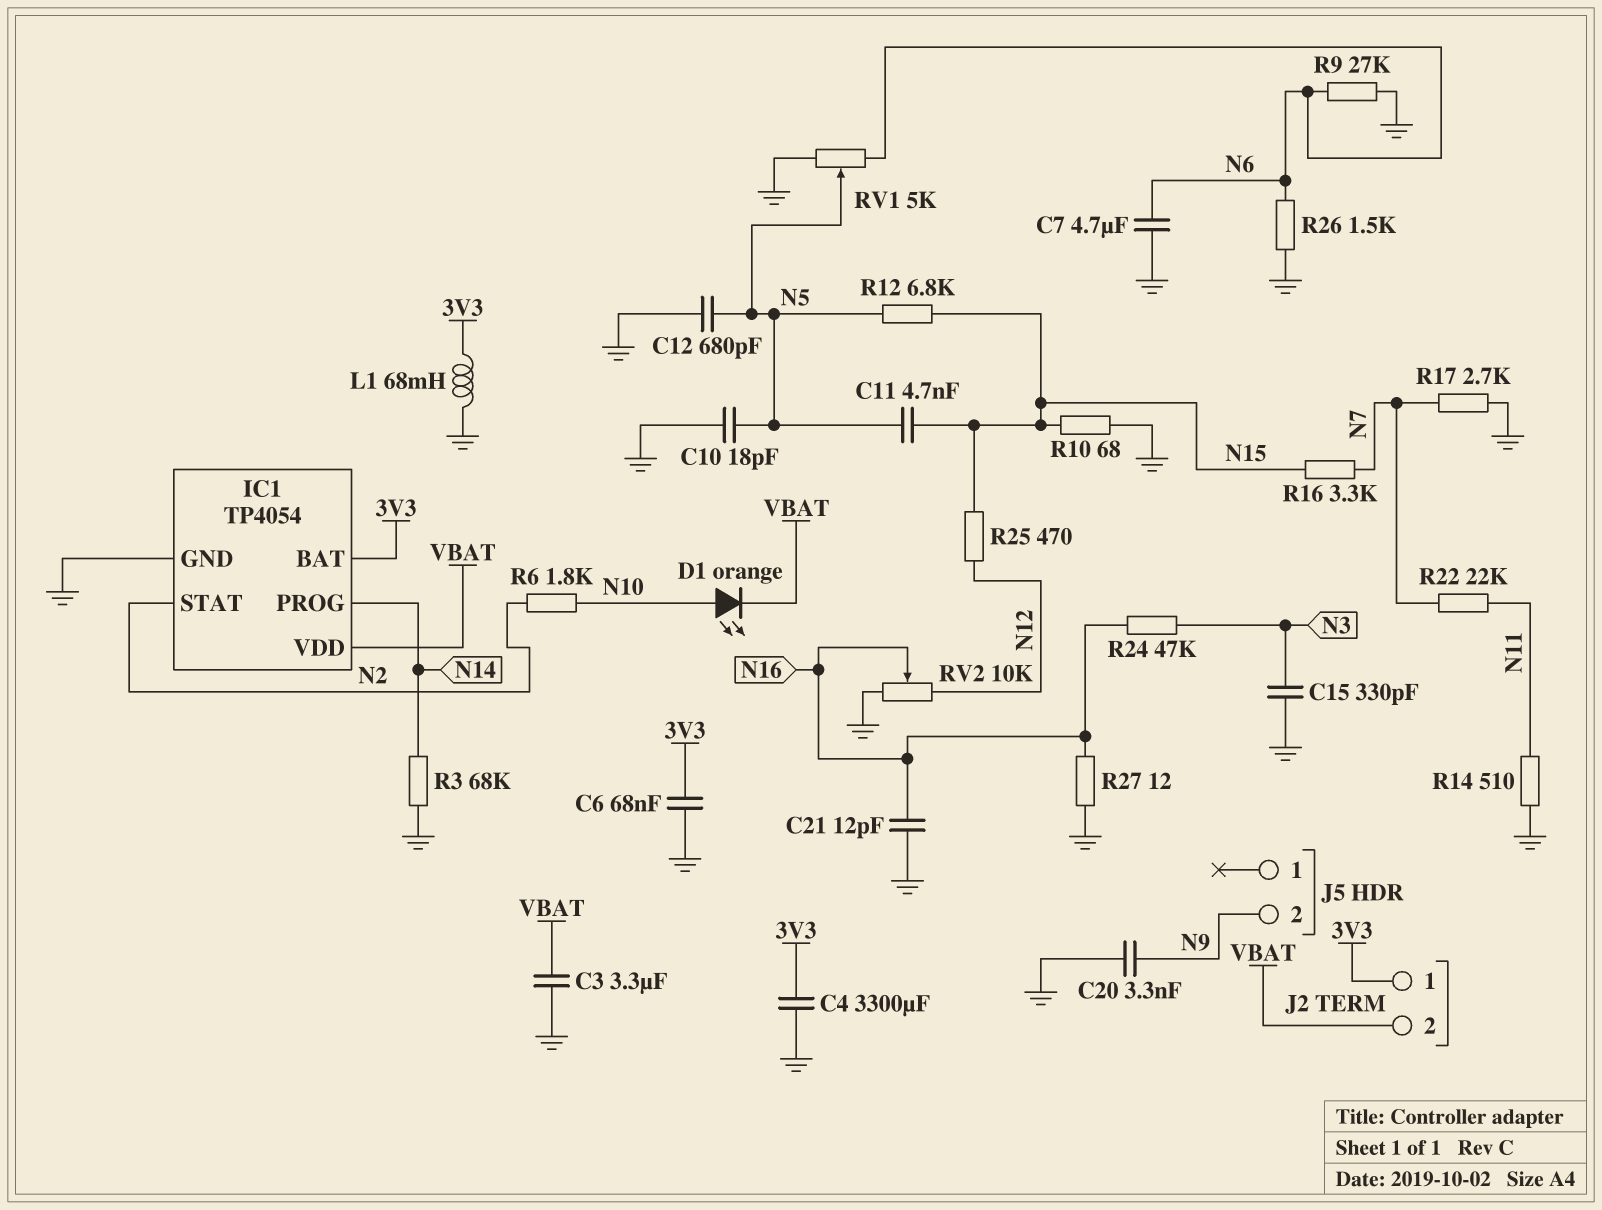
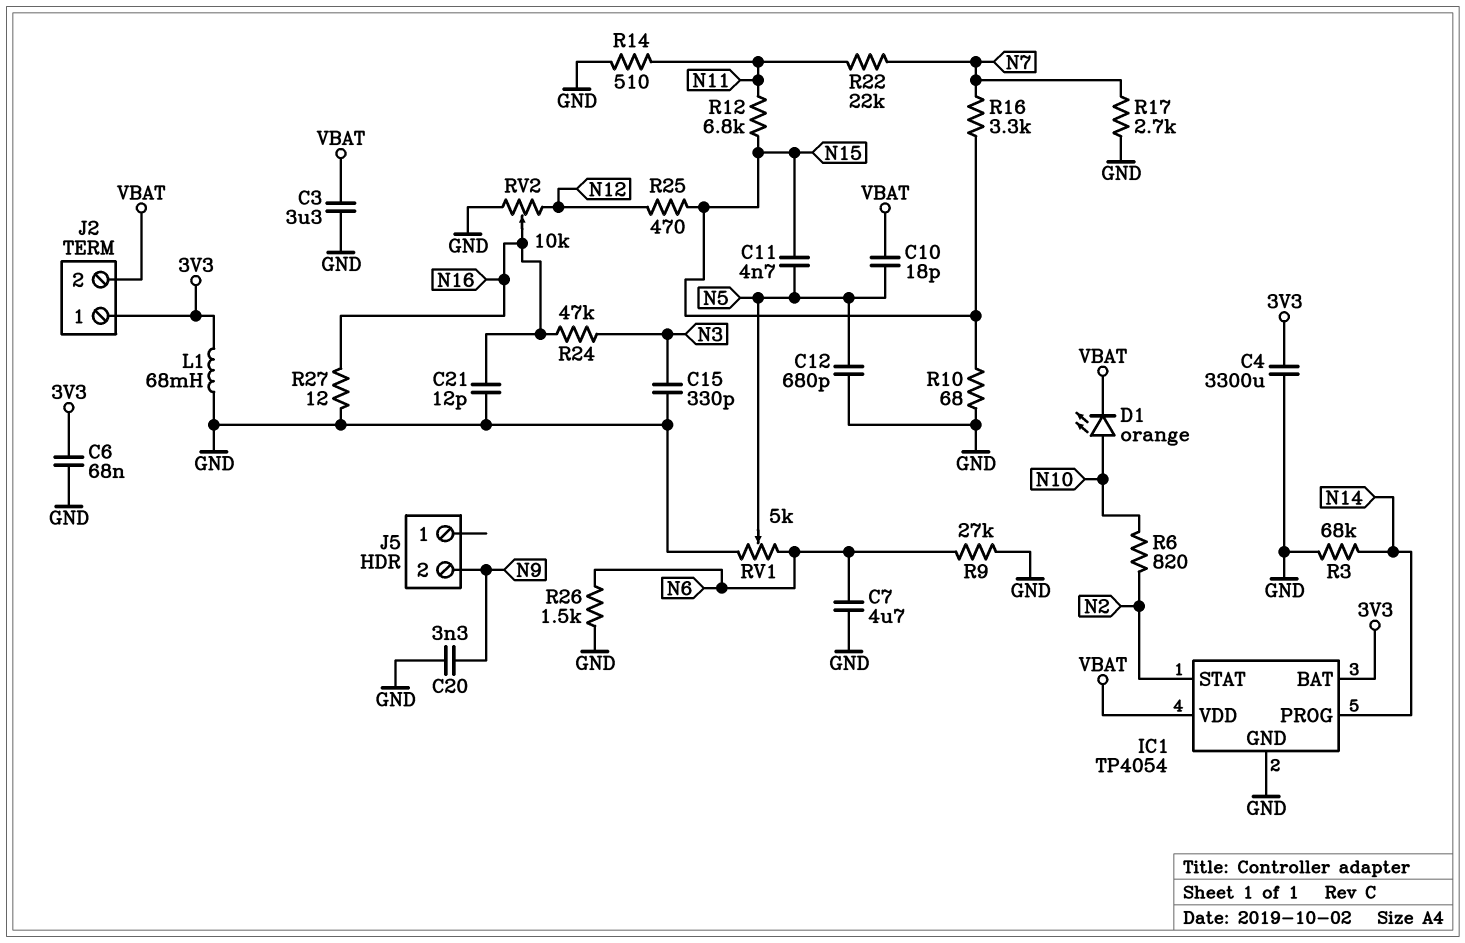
C10: 18pF (GND, N5) -> 18pF (N5, VBAT)
R6: 1.8k (N2, N10) -> 820 (N2, N10)
R12: 6.8k (N5, N15) -> 6.8k (N11, N15)

